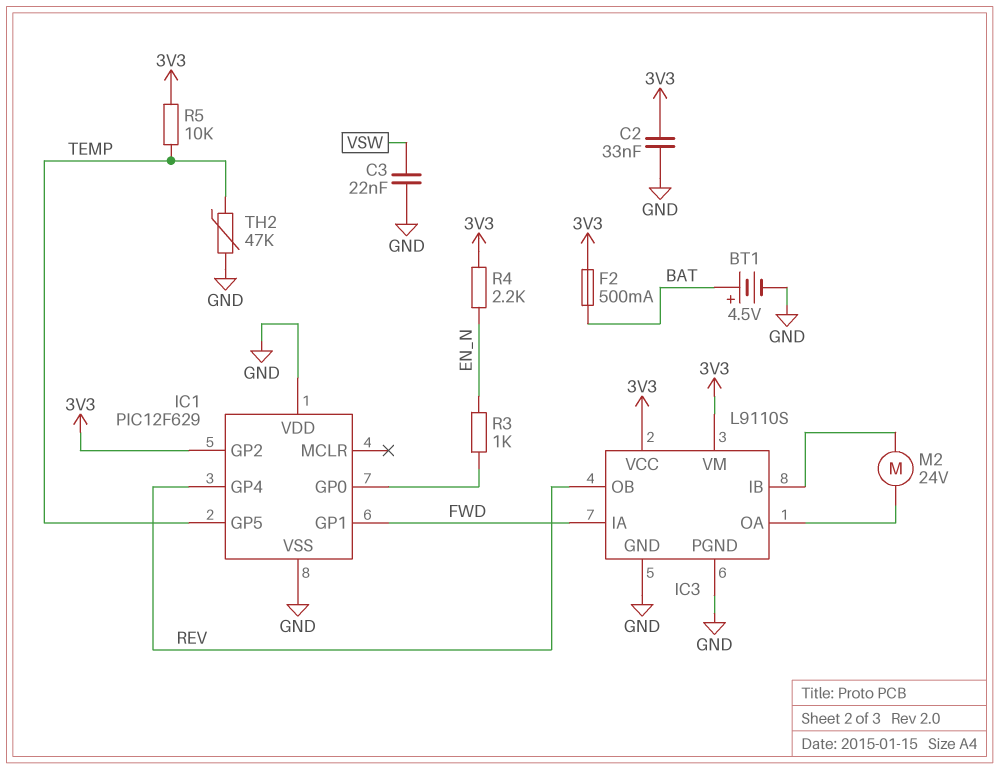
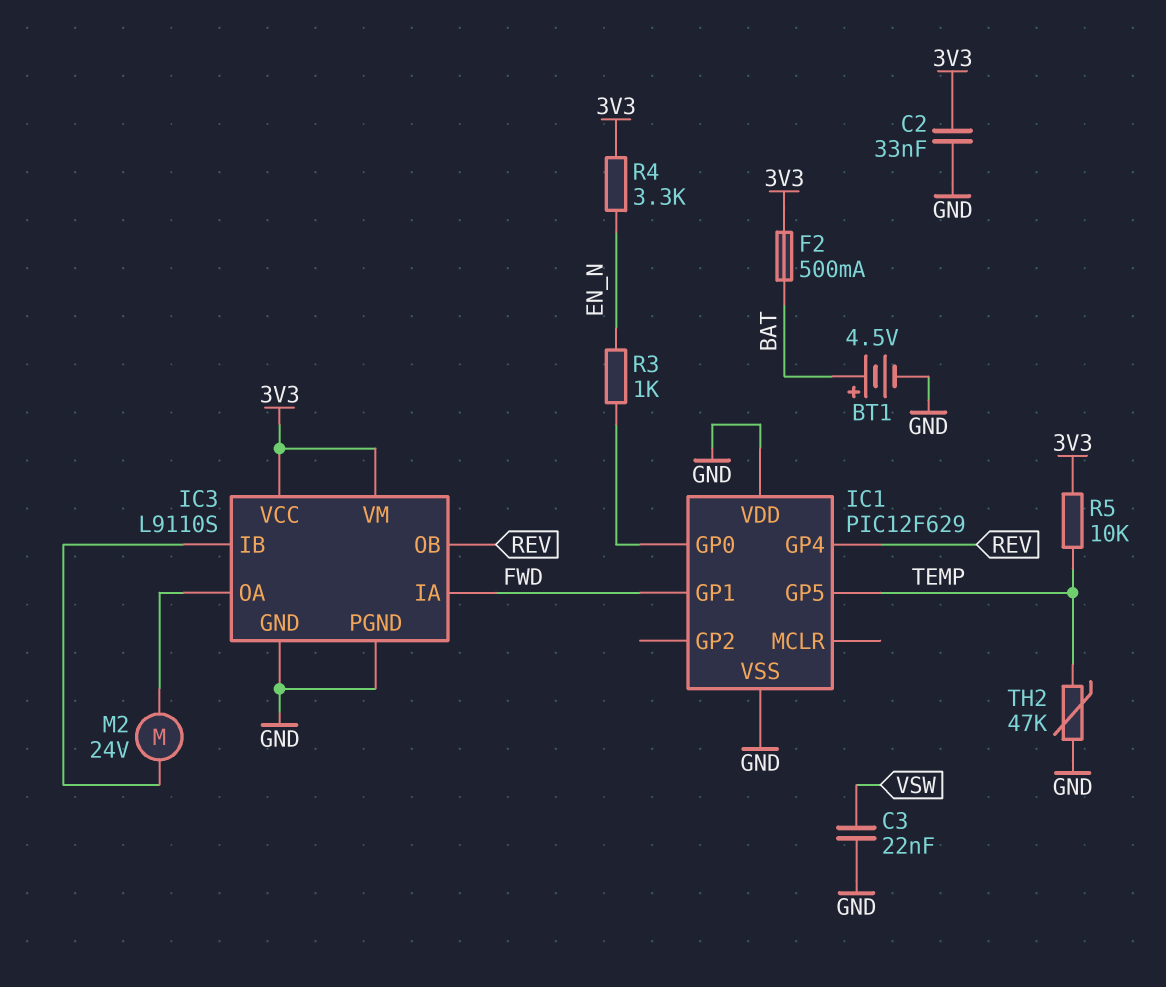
IC1 pin GP2: 3V3 -> none
R4: 2.2k (3V3, EN_N) -> 3.3k (3V3, EN_N)

